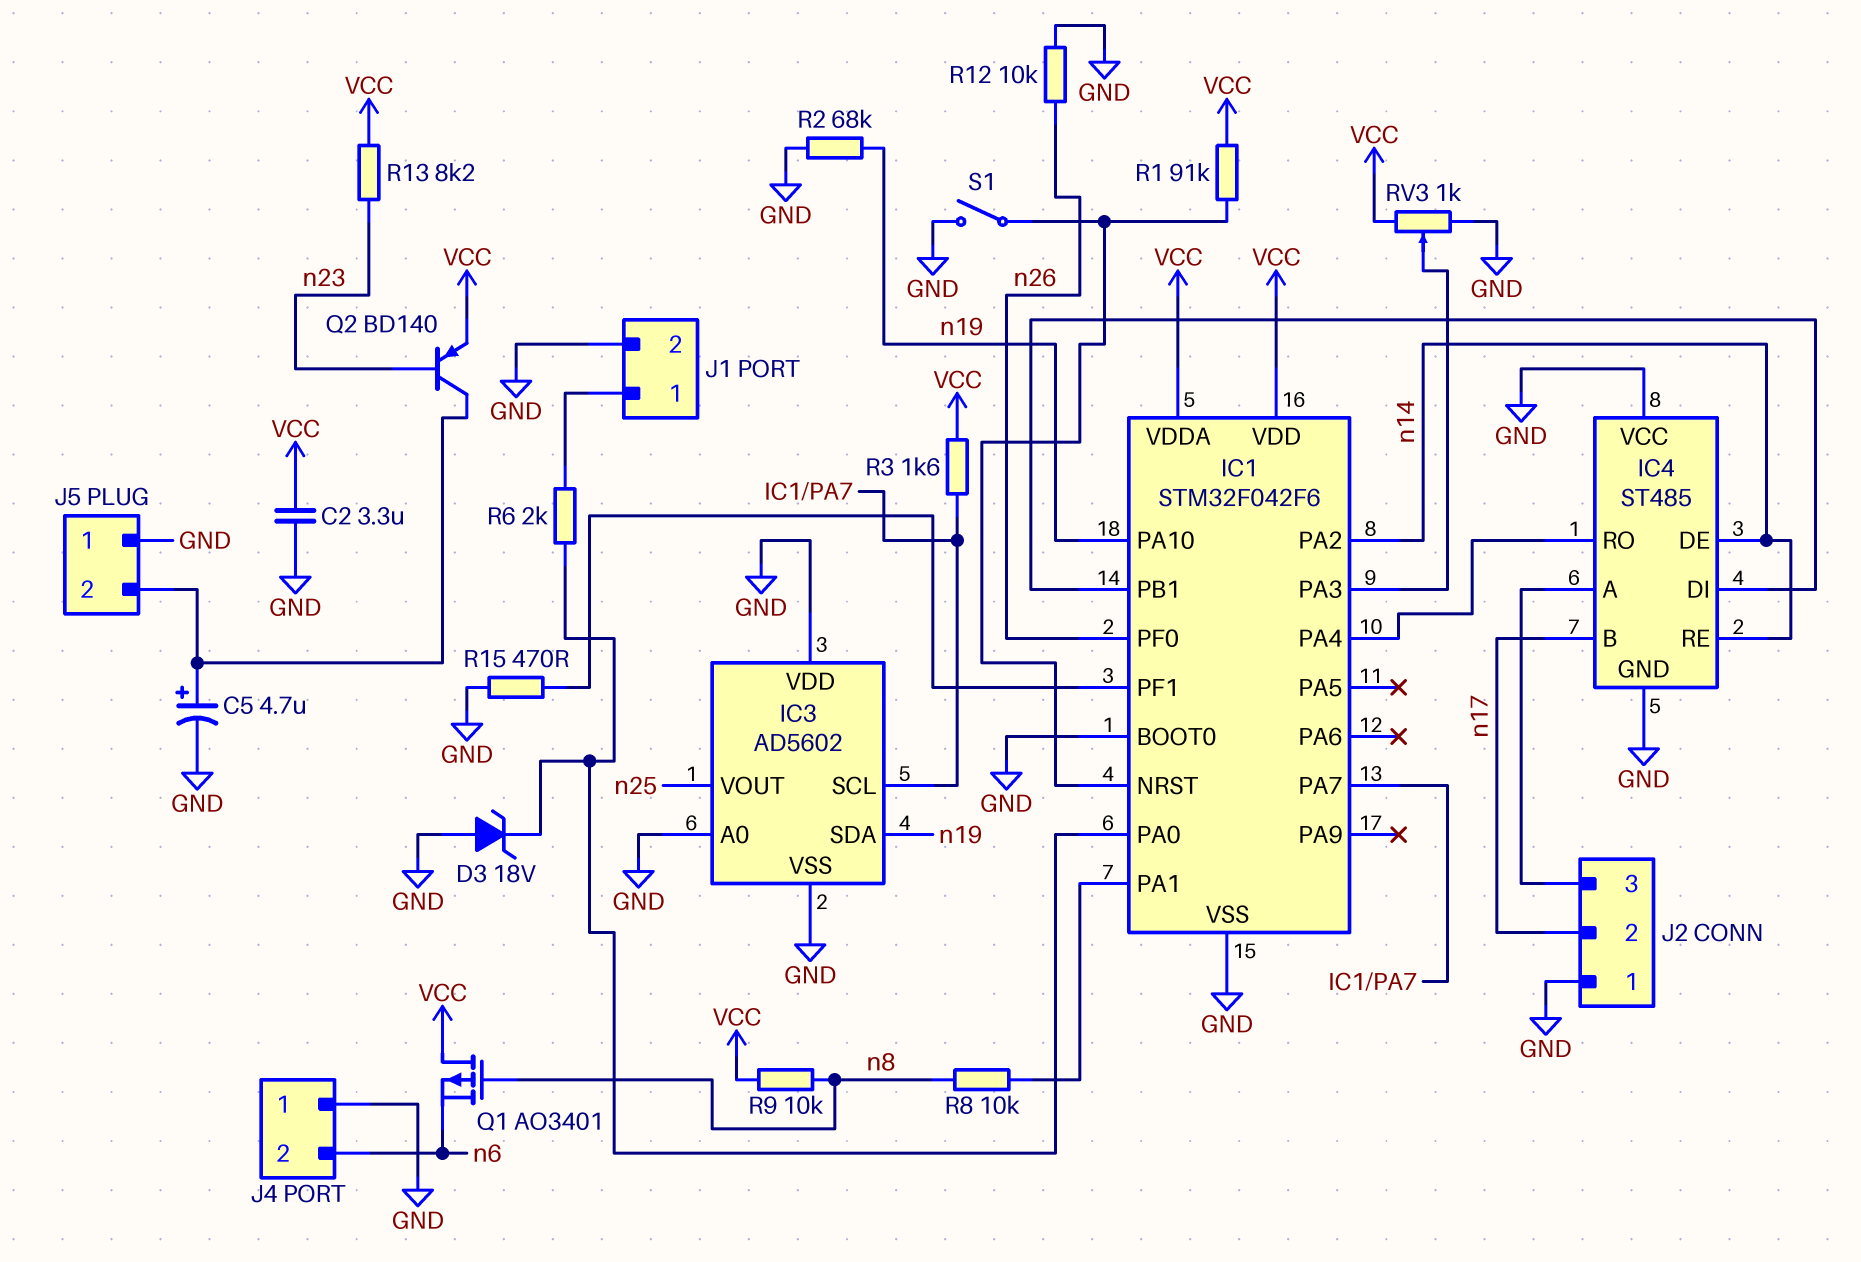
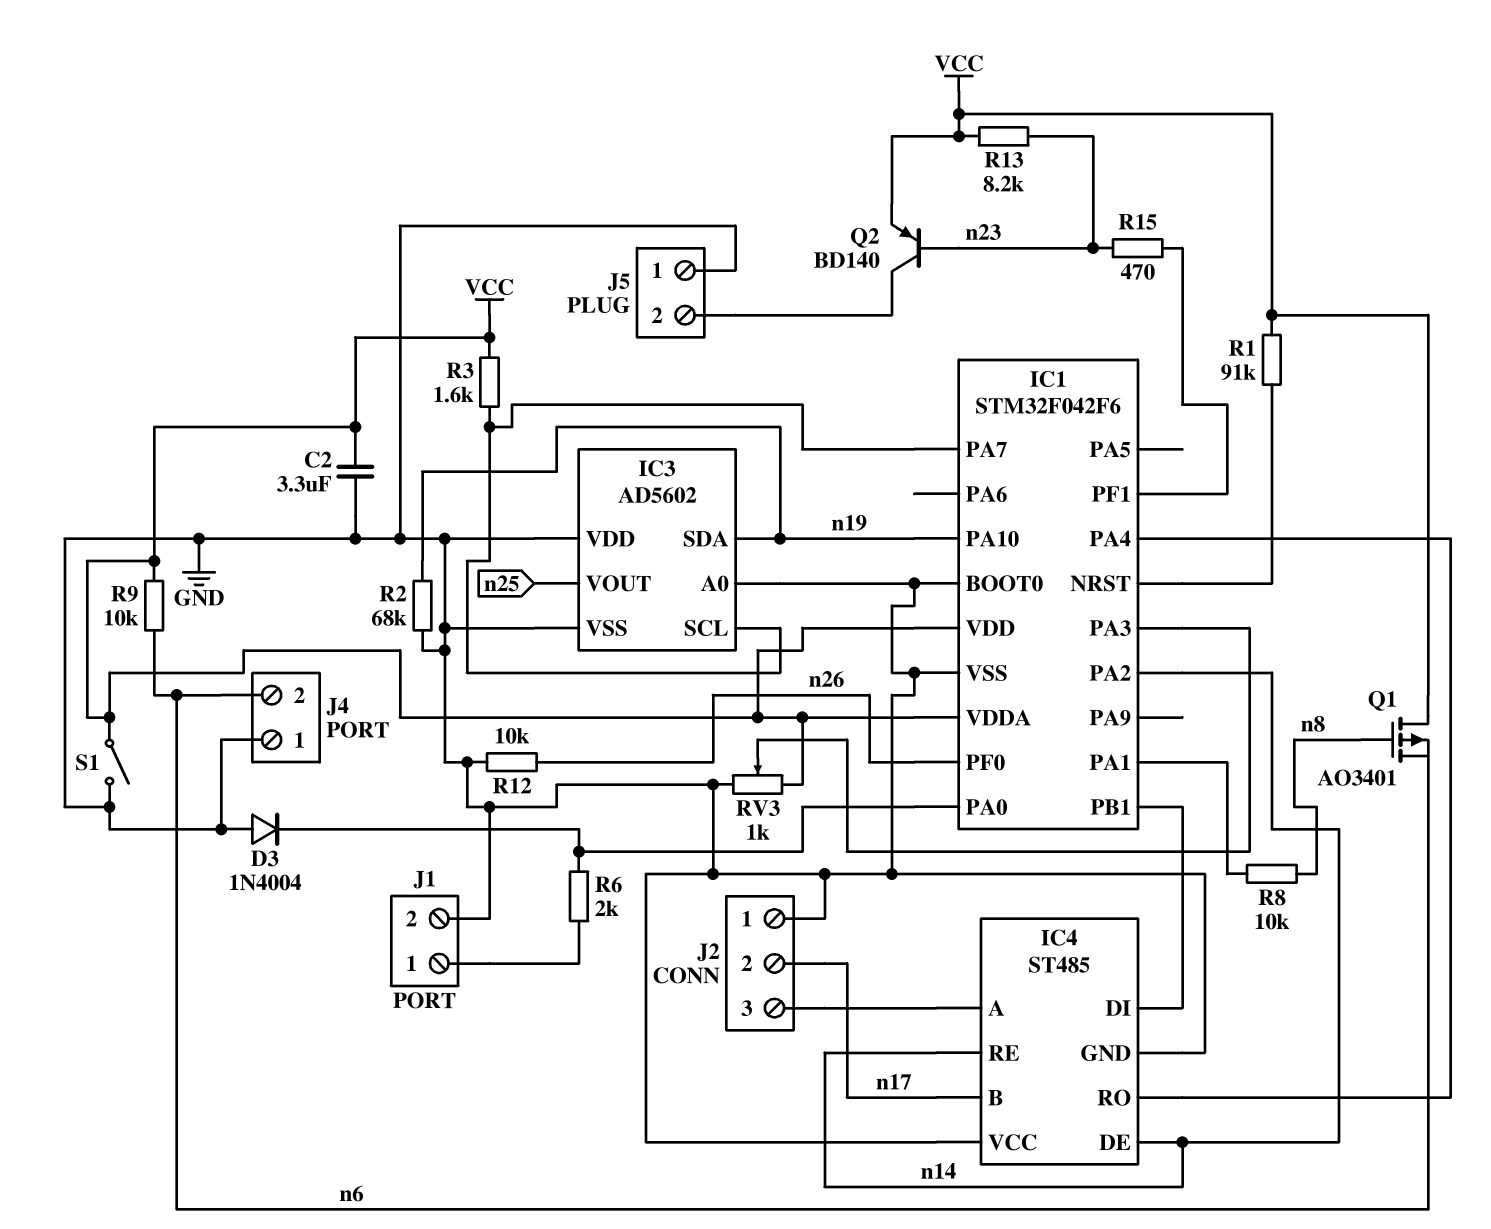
C5: 4.7uF (plus J5/2, minus GND) -> none
D3: zener 18V (A GND, K IC1/PA0) -> diode 1N4004 (A GND, K IC1/PA0)
R9: 10k (VCC, n8) -> 10k (VCC, n6)
R15: 470 (GND, IC1/PF1) -> 470 (IC1/PF1, n23)
S1: switch (GND, IC1/NRST) -> switch (GND, VCC)

